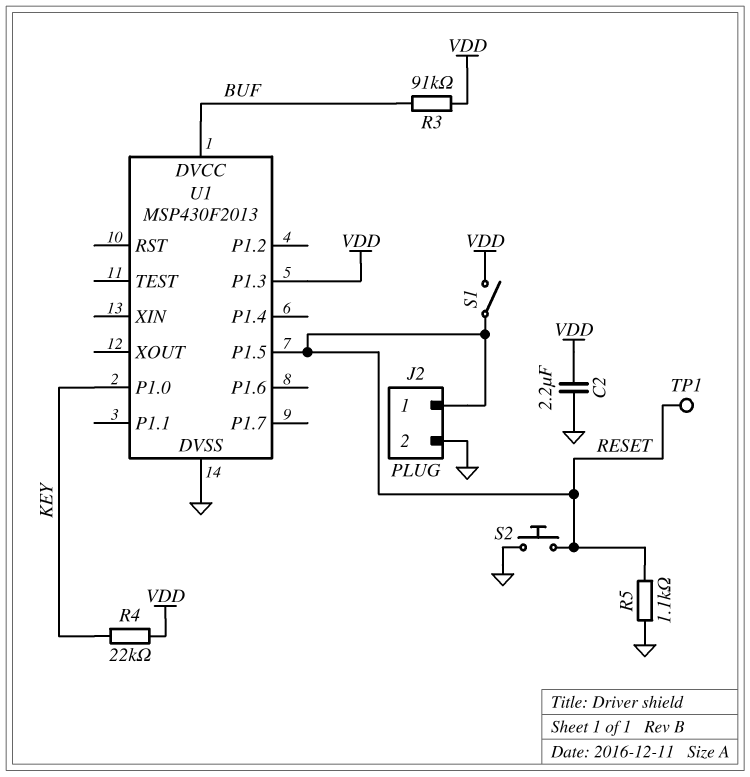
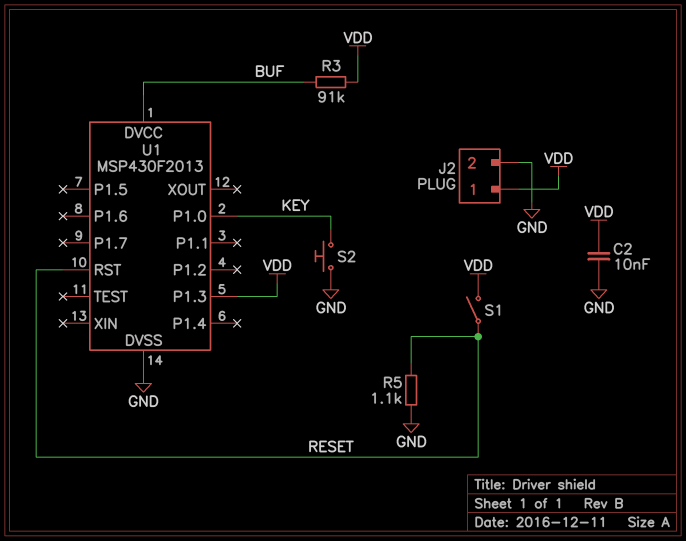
C2: 2.2uF (GND, VDD) -> 10nF (GND, VDD)
J2 pin 1: RESET -> VDD
R4: 22k (KEY, VDD) -> none
S2: button (GND, RESET) -> button (GND, KEY)
TP1: test point (RESET) -> none
U1 pin P1.5: RESET -> none
U1 pin RST: none -> RESET

